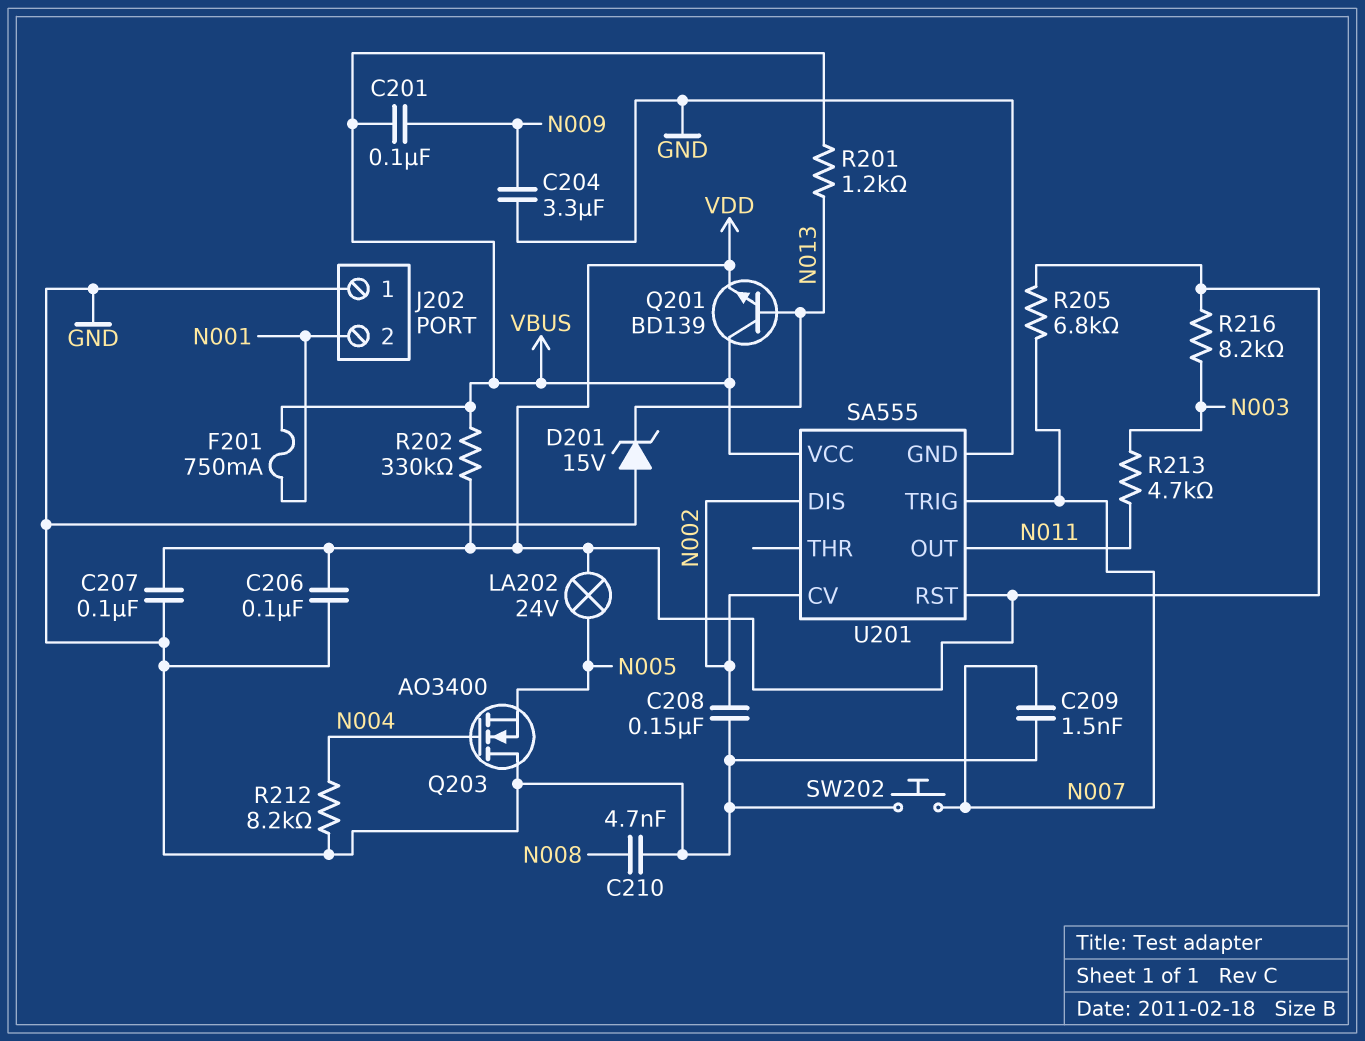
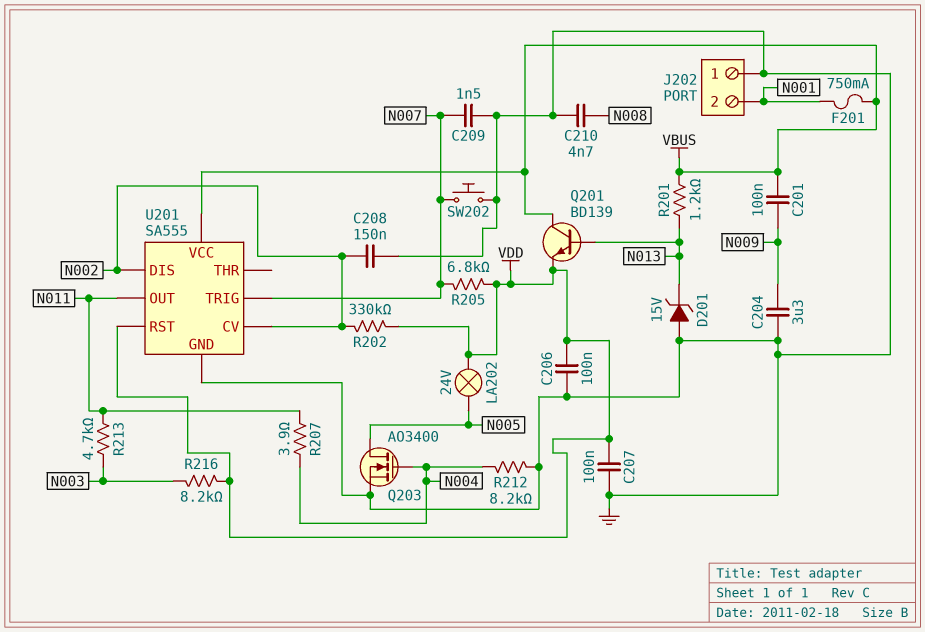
Q203: NMOS AO3400 (G N004, D GND, S N005) -> NMOS AO3400 (G N004, D N005, S GND)
R202: 330k (VBUS, VDD) -> 330k (N002, VDD)
R207: none -> 3.9 (N004, N011)

